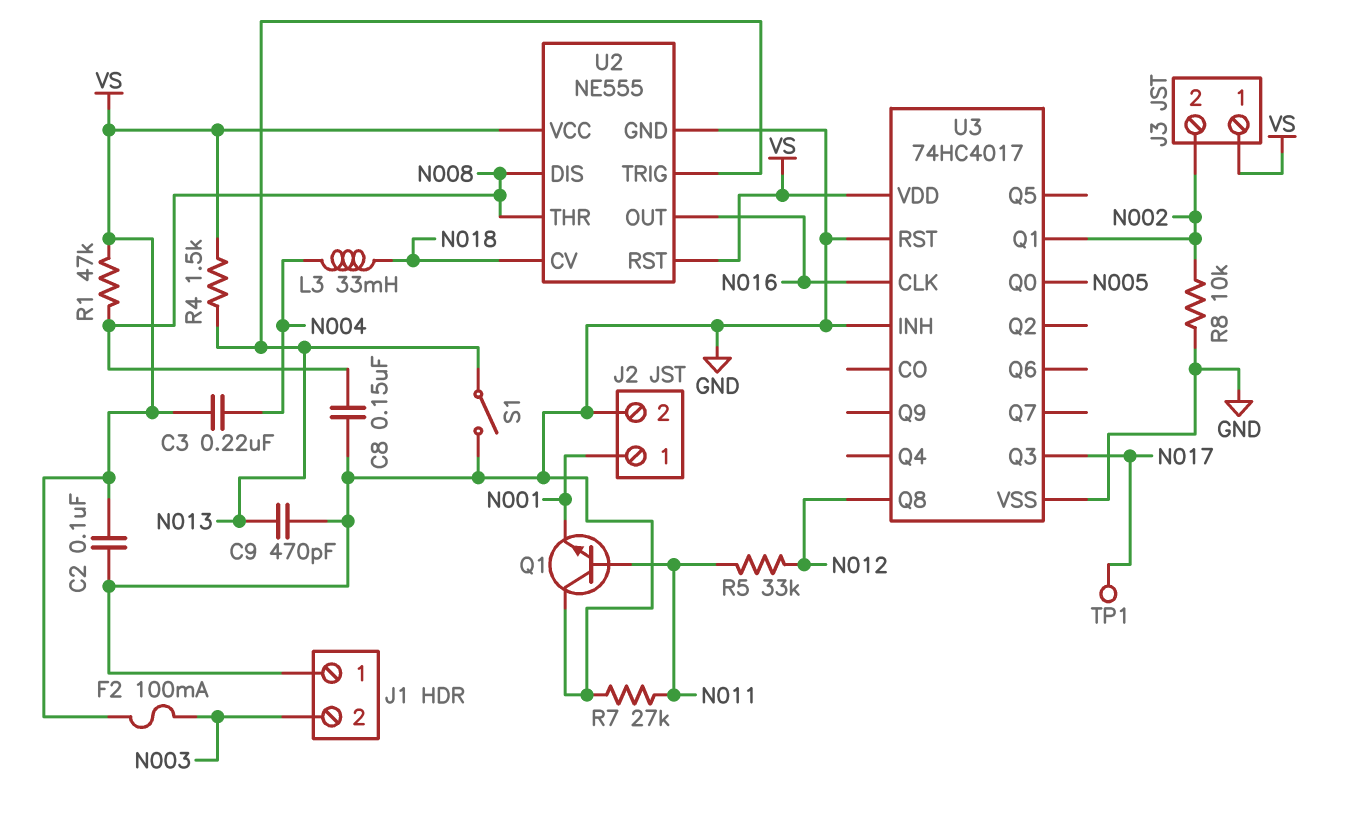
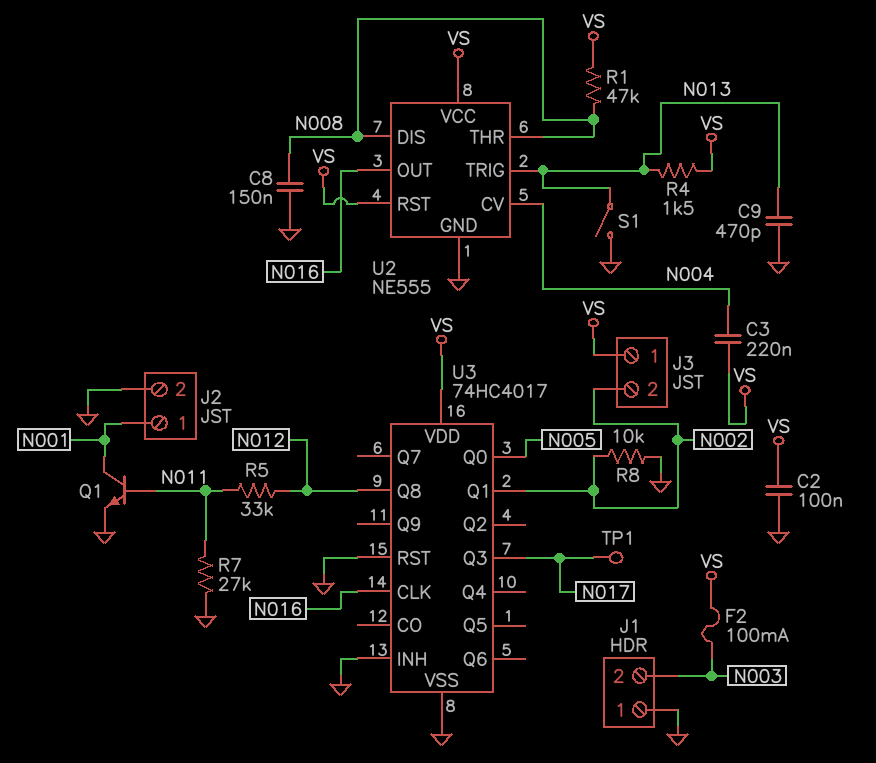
L3: 33mH (N004, N018) -> none
Q1: NPN (B N011, C GND, E N001) -> NPN (B N011, C N001, E GND)
U2 pin CV: N018 -> N004

